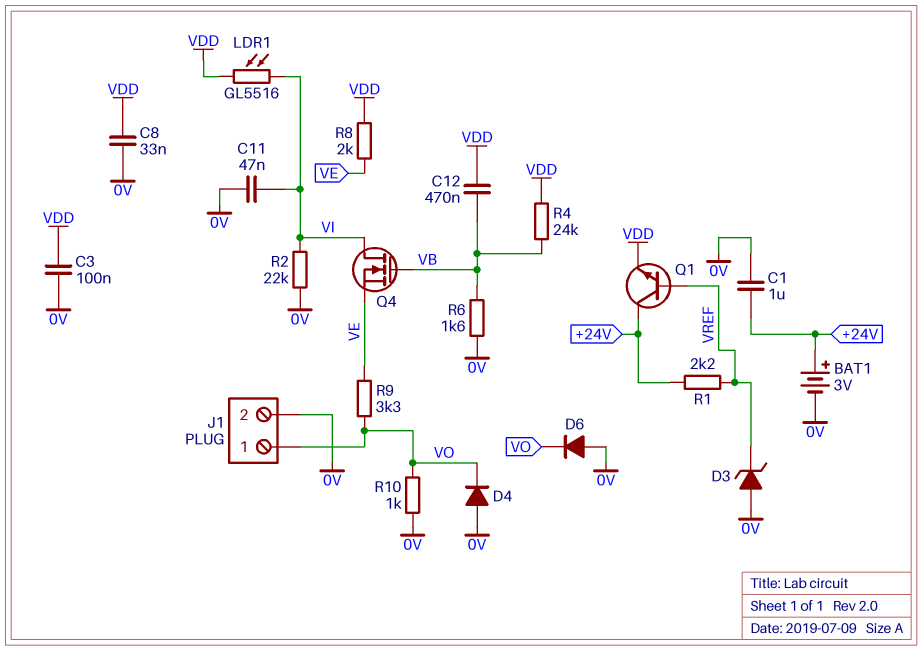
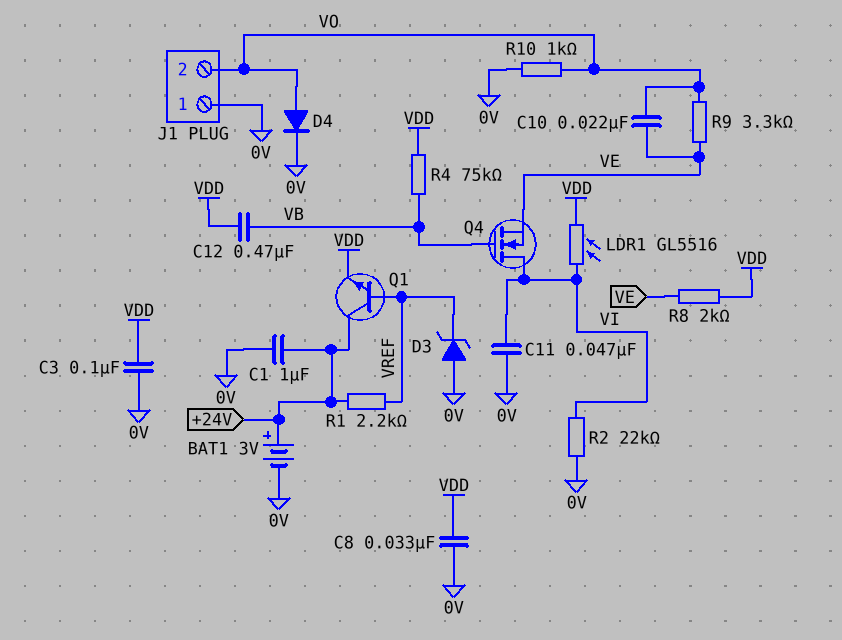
C10: none -> 22nF (VE, VO)
D4: diode (A 0V, K VO) -> diode (A VO, K 0V)
D6: diode (A 0V, K VO) -> none
J1 pin 1: VO -> 0V
J1 pin 2: 0V -> VO
R4: 24k (VB, VDD) -> 75k (VB, VDD)
R6: 1.6k (0V, VB) -> none

